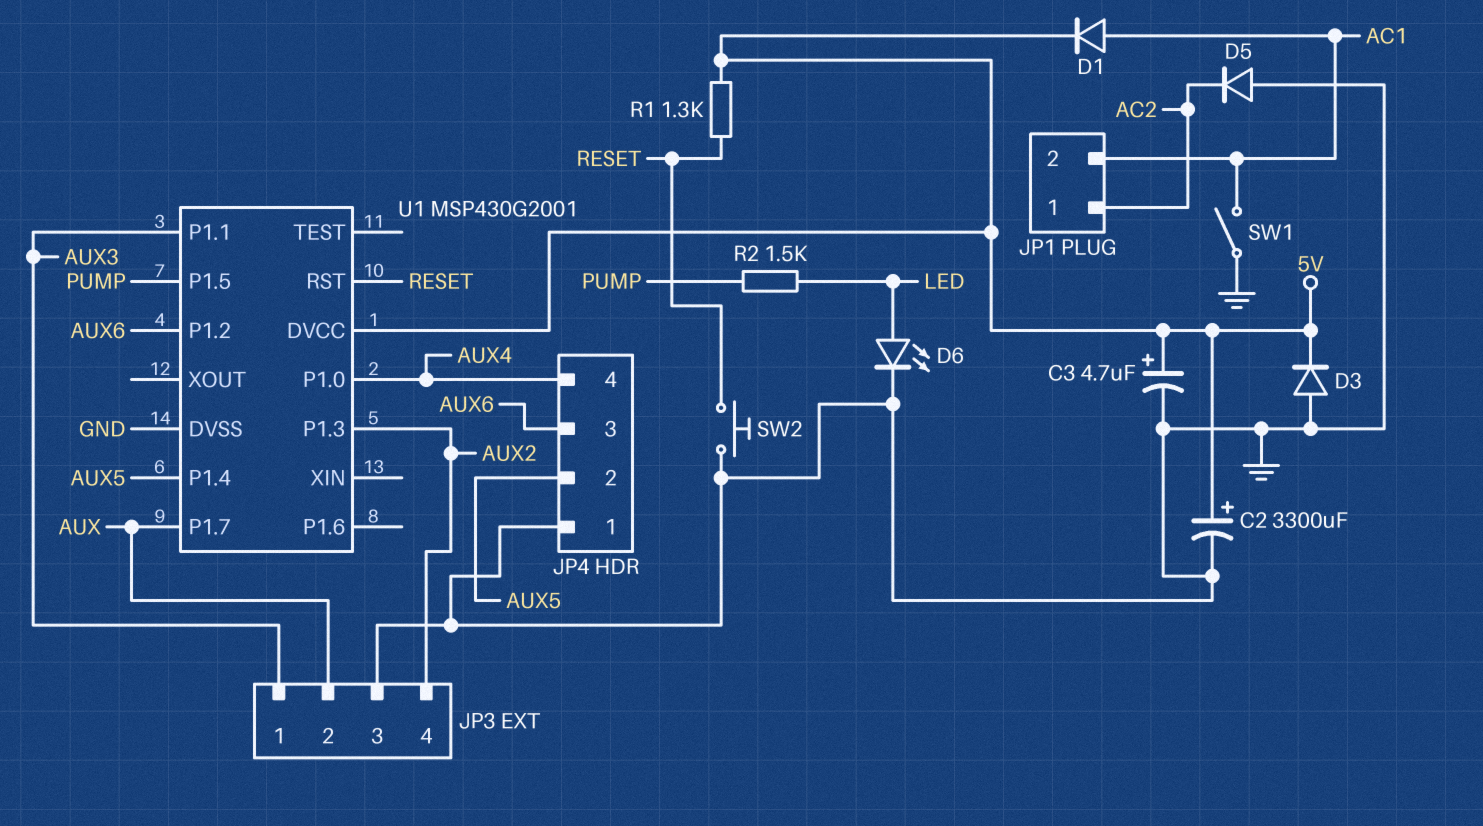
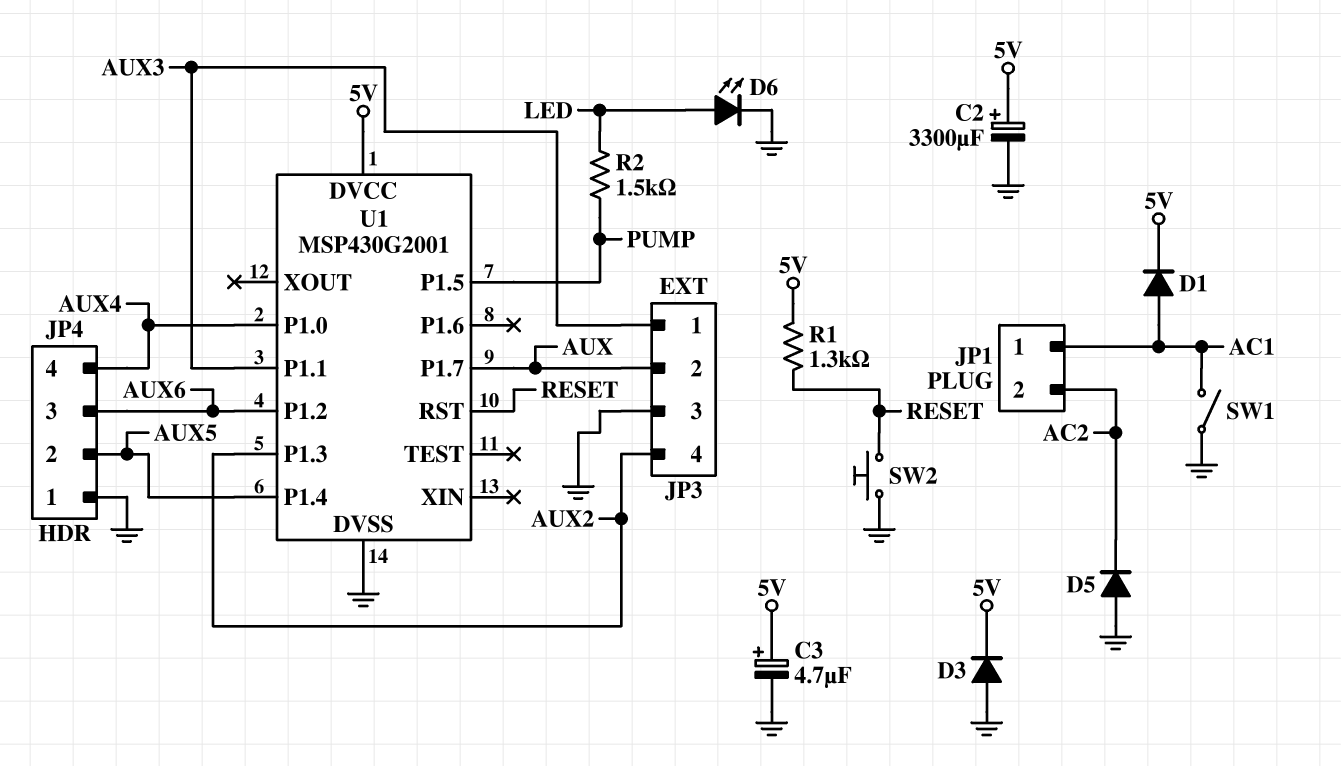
JP1 pin 1: AC2 -> AC1
JP1 pin 2: AC1 -> AC2

